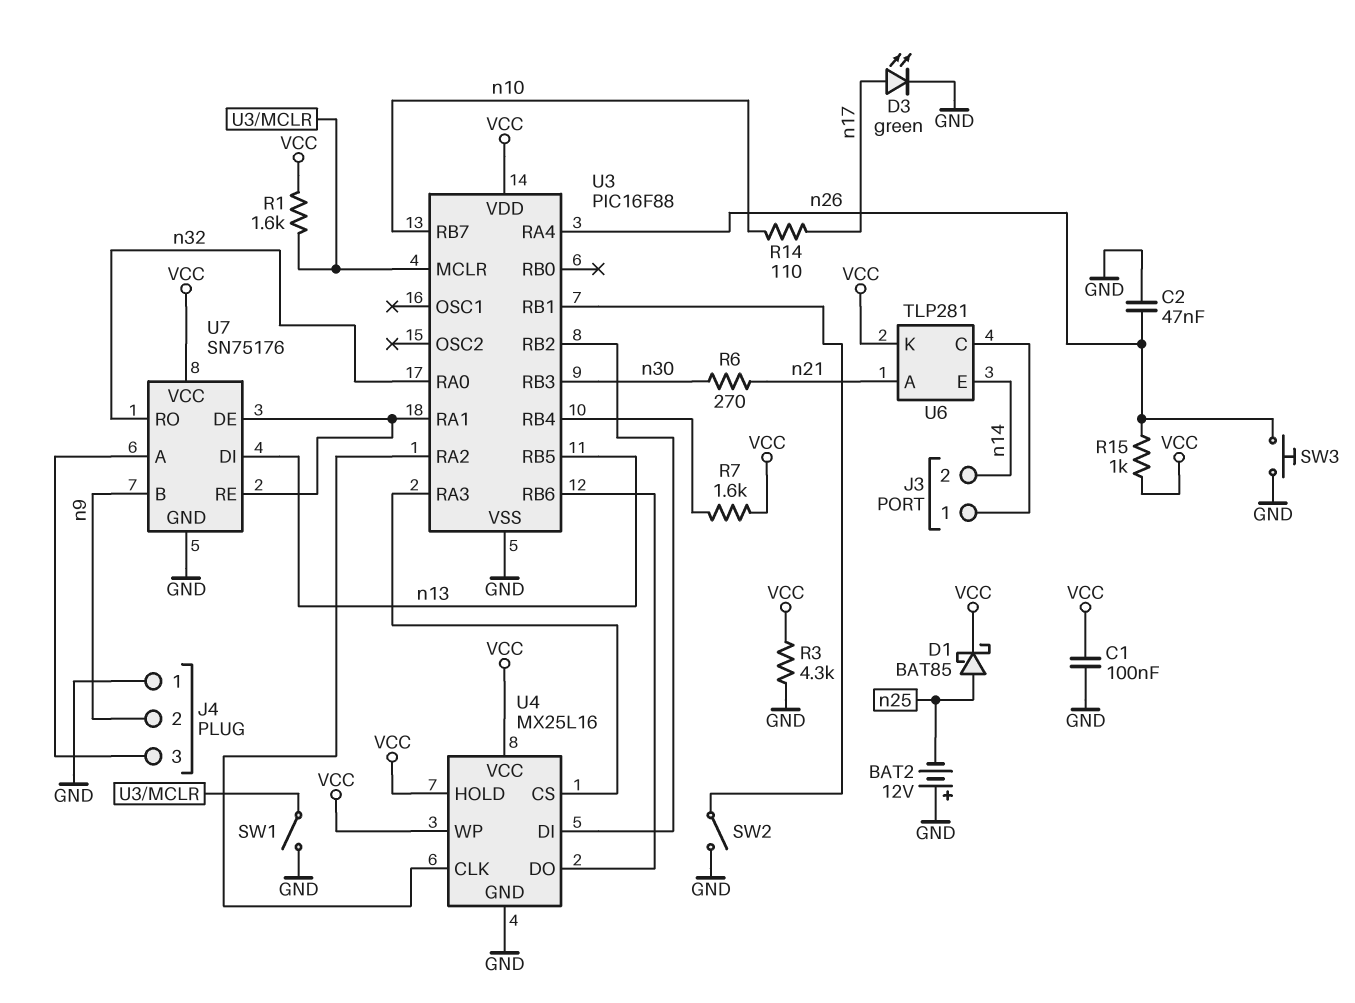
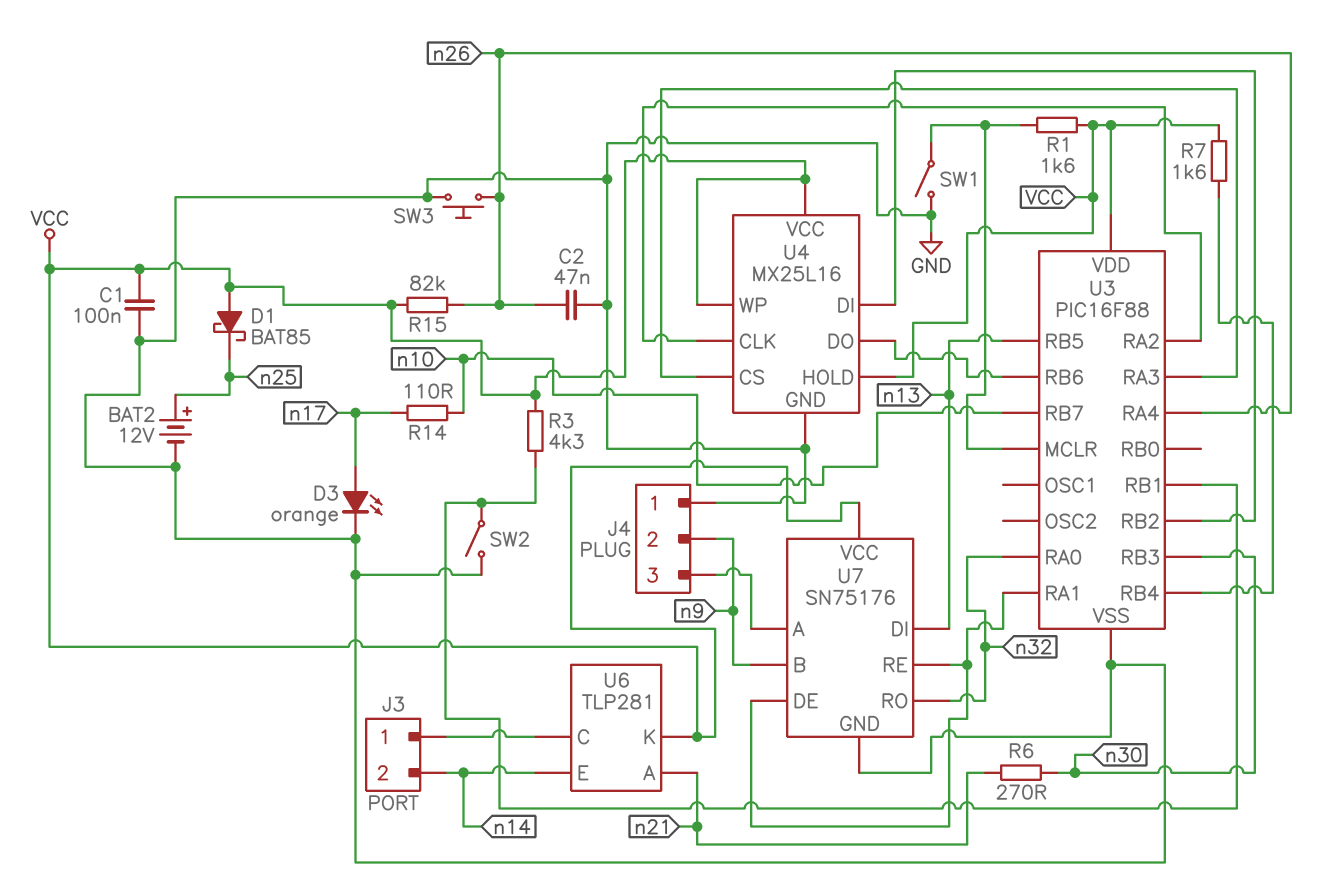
BAT2: 12V (plus GND, minus n25) -> 12V (plus n25, minus GND)
D1: schottky BAT85 (A n25, K VCC) -> schottky BAT85 (A VCC, K n25)
D3: LED green (A n17, K GND) -> LED orange (A n17, K GND)
R3: 4.3k (GND, VCC) -> 4.3k (U3/RB1, VCC)
R15: 1k (VCC, n26) -> 82k (VCC, n26)

